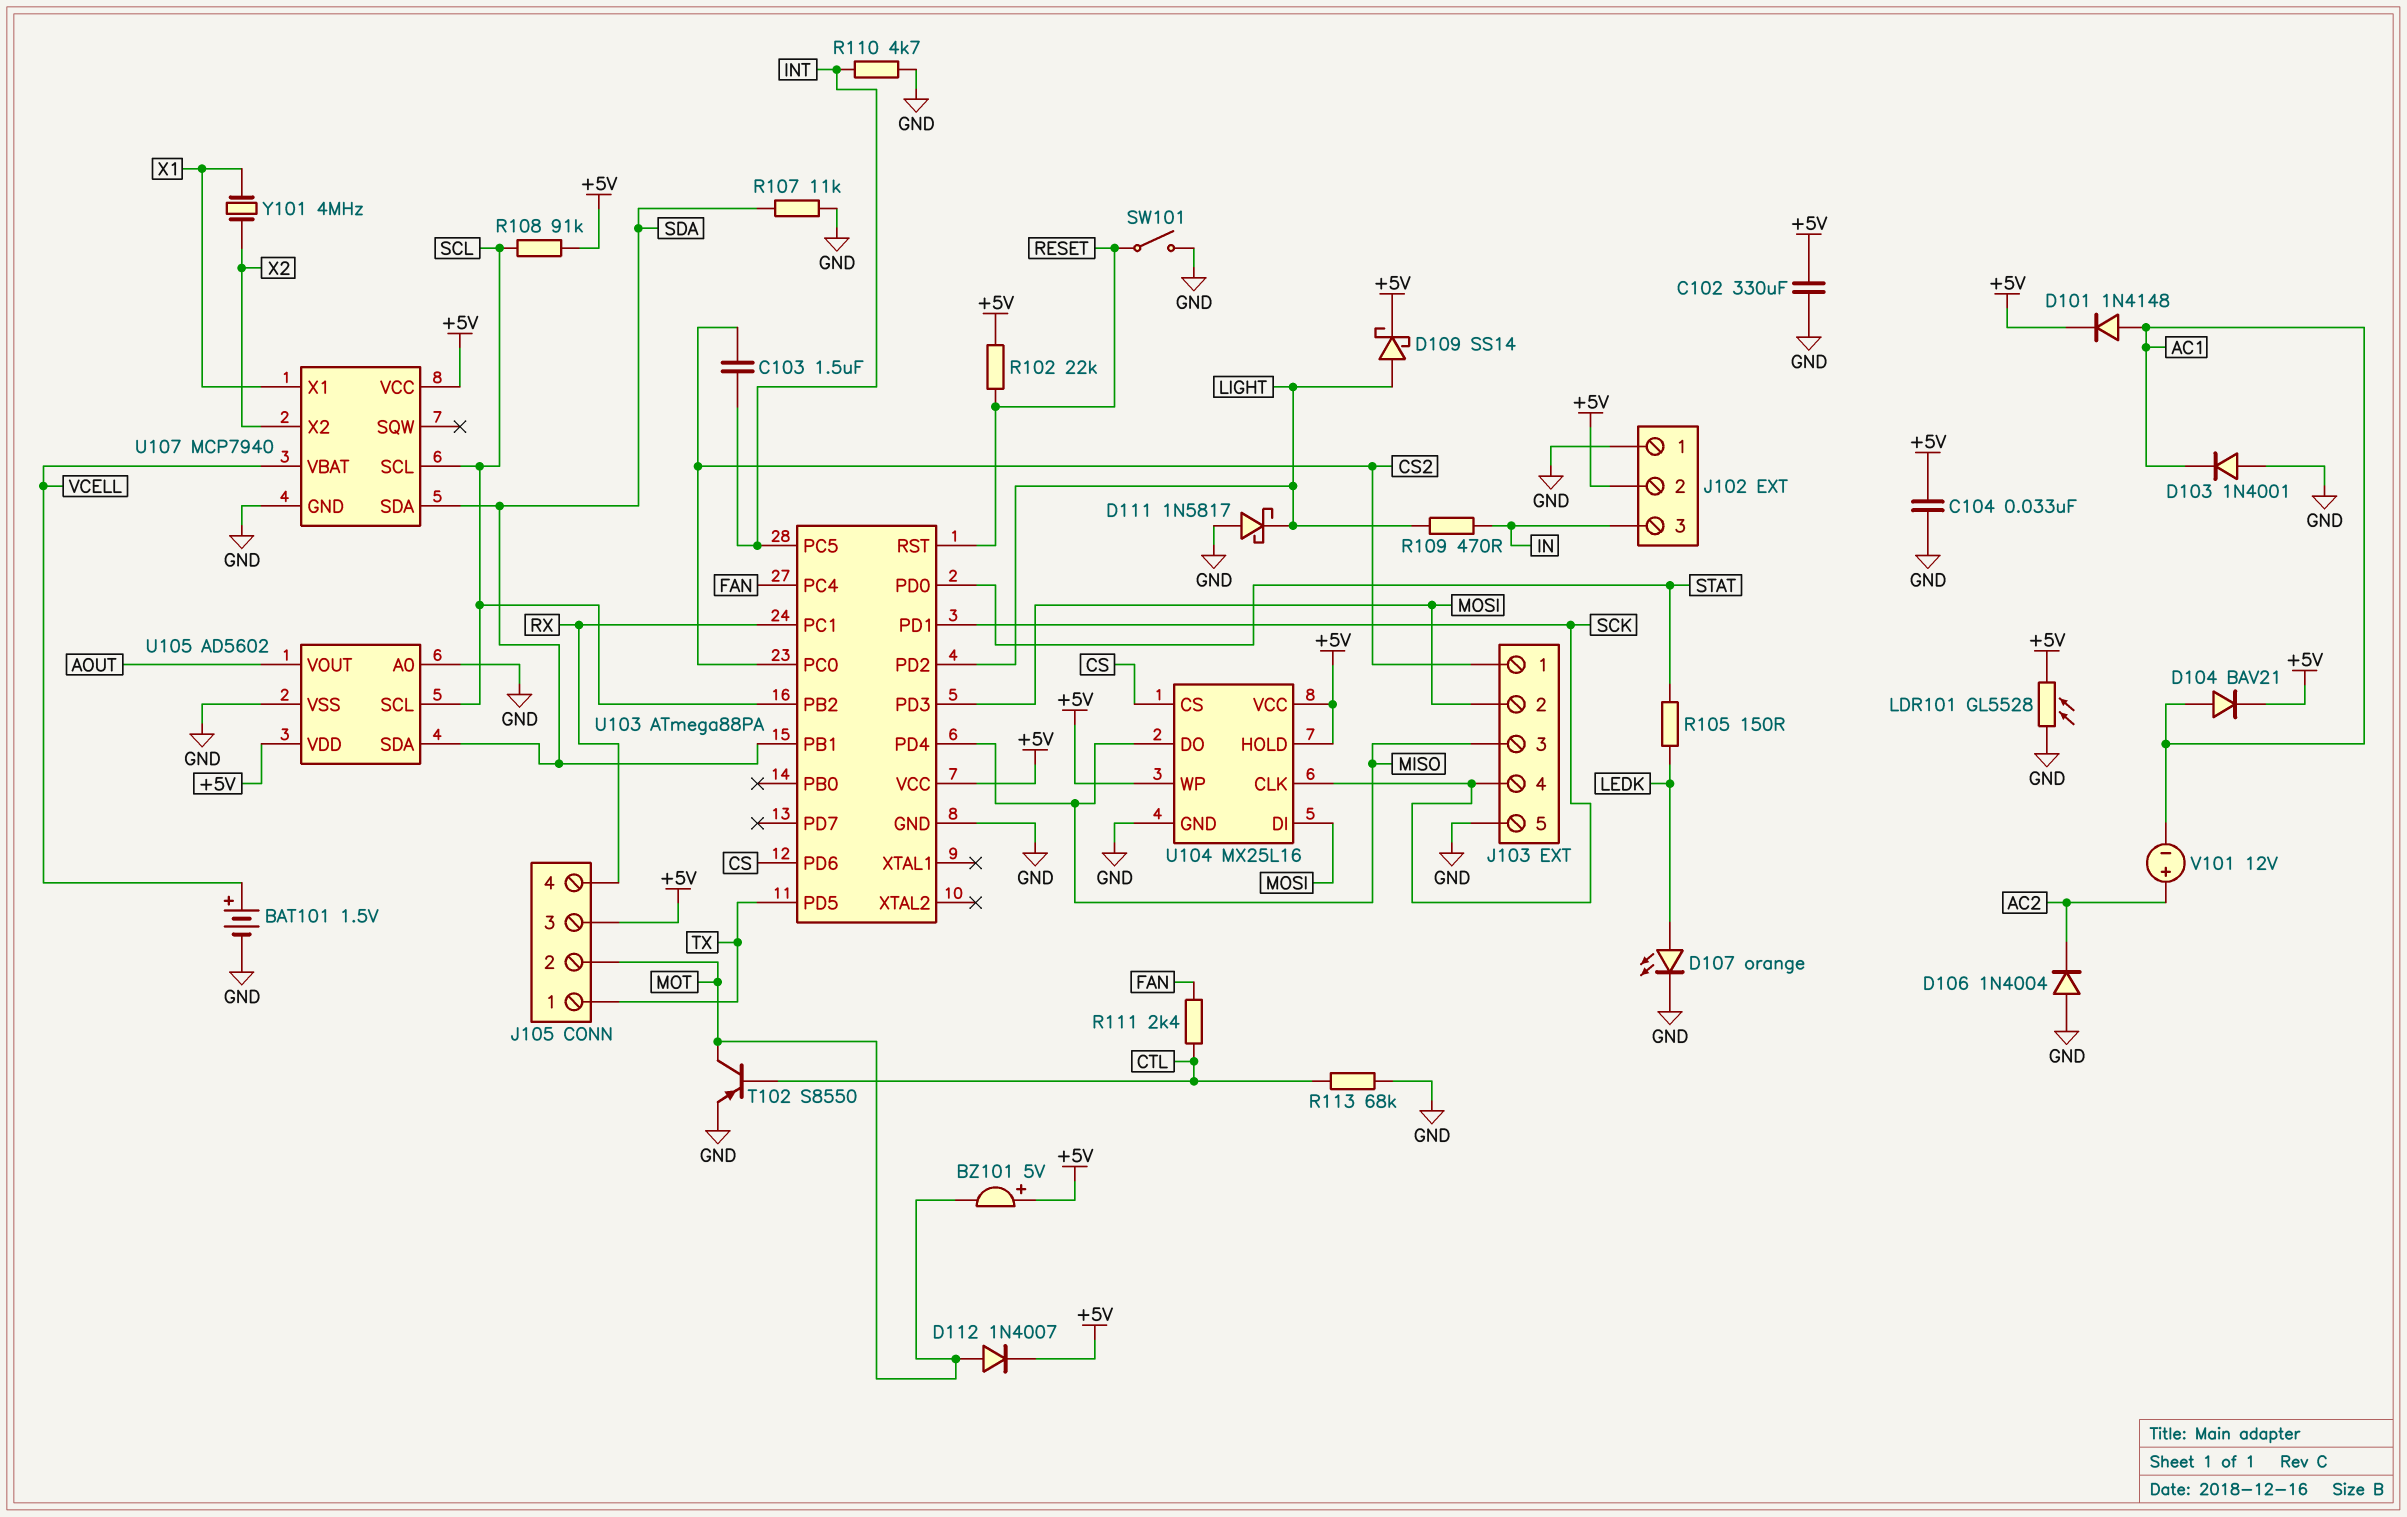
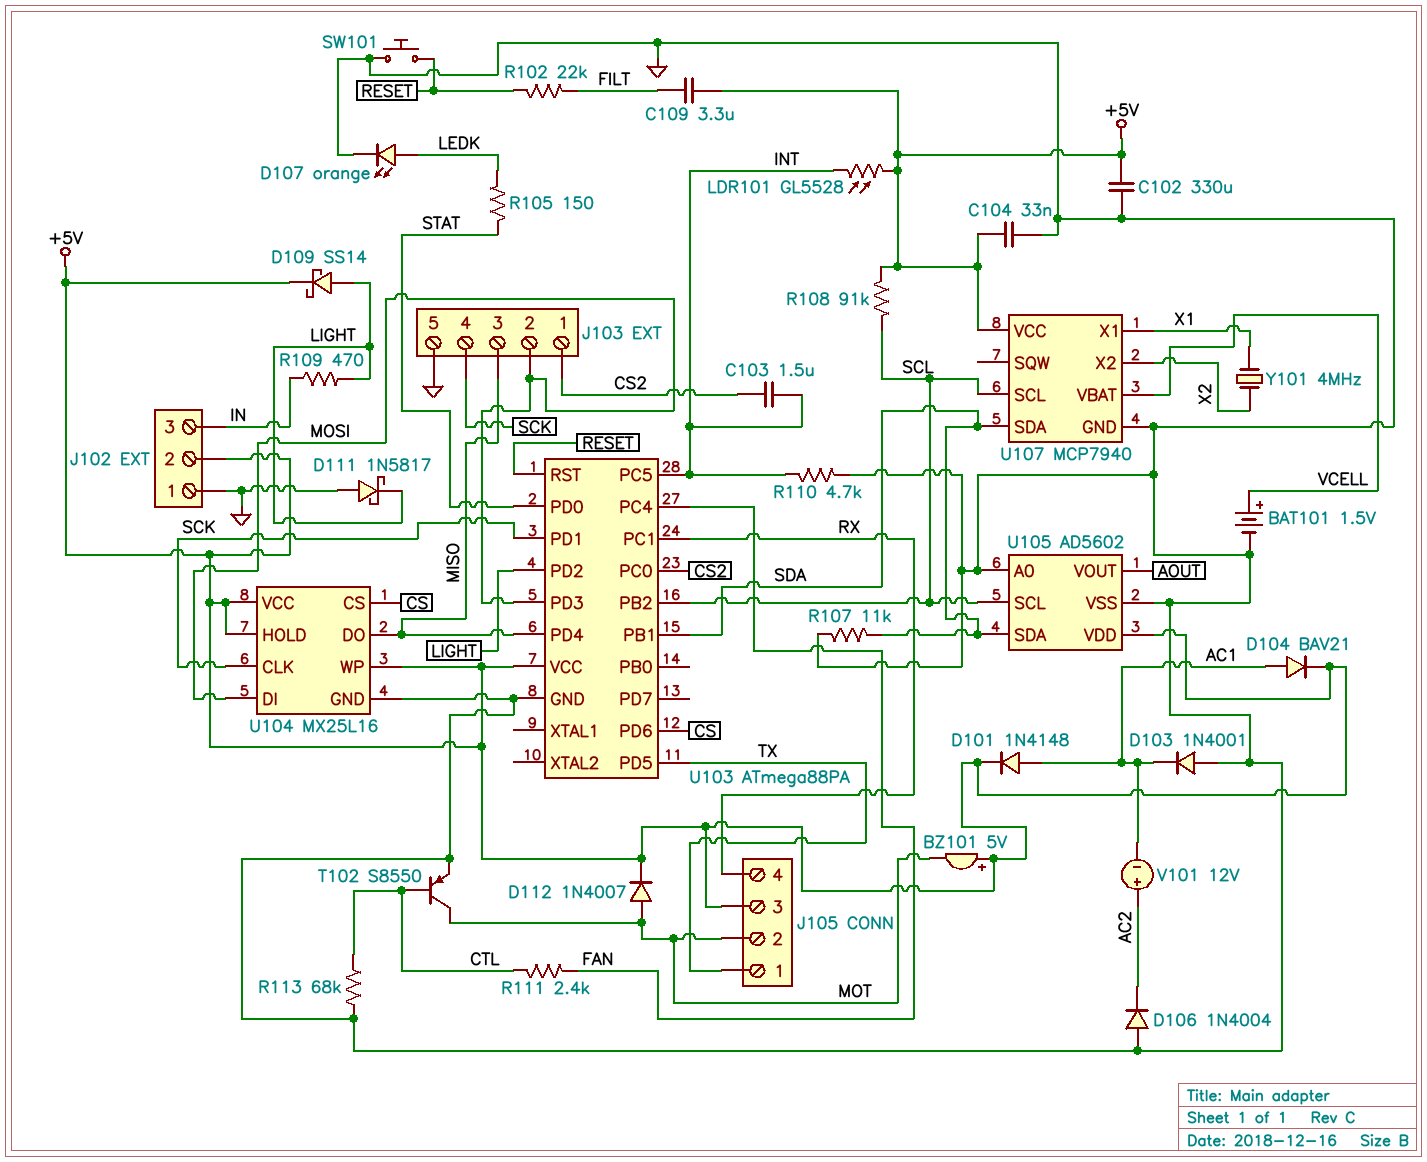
C109: none -> 3.3uF (+5V, FILT)
LDR101: GL5528 (+5V, GND) -> GL5528 (+5V, INT)
R102: 22k (+5V, RESET) -> 22k (FILT, RESET)
SW101: switch (GND, RESET) -> button (GND, RESET)

